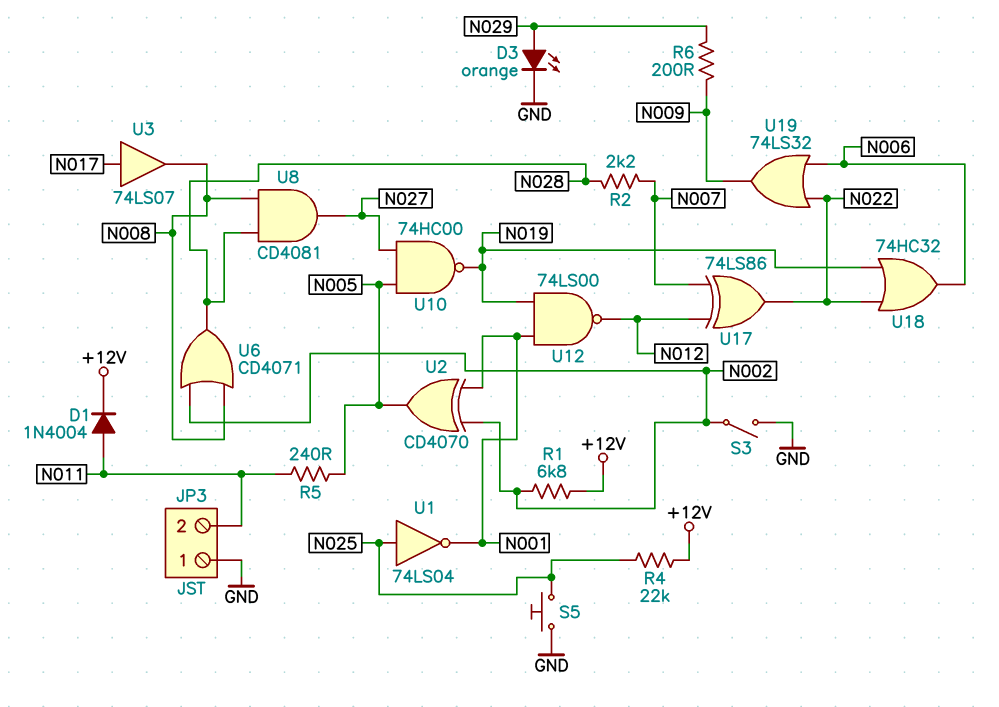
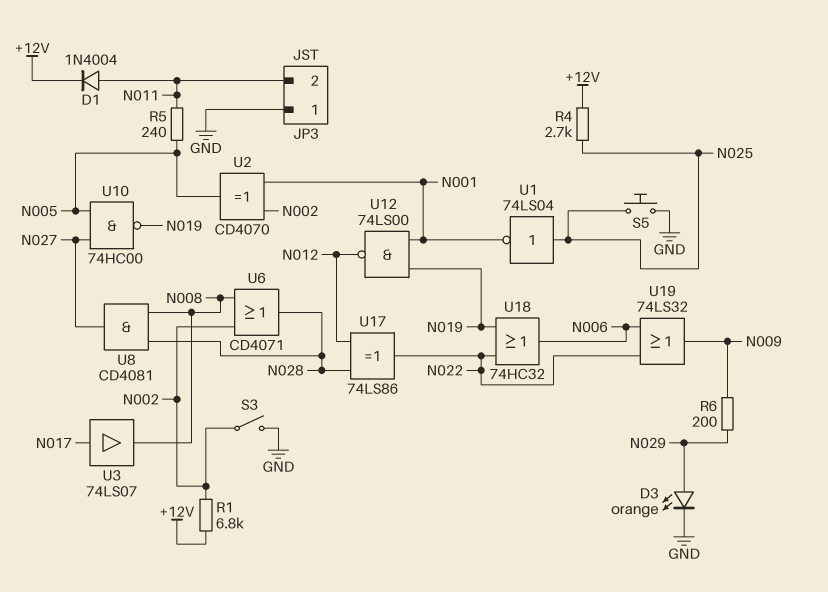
R2: 2.2k (N007, N028) -> none
R4: 22k (+12V, N025) -> 2.7k (+12V, N025)
U17: XOR 74LS86 (in N007, in N012, out N022) -> XOR 74LS86 (in N012, in N028, out N022)

